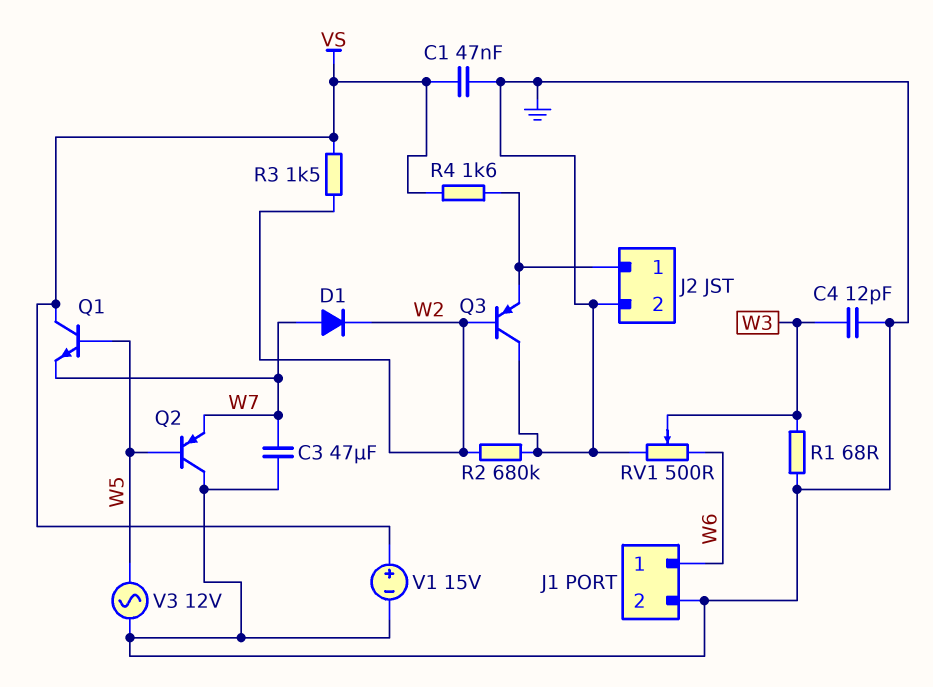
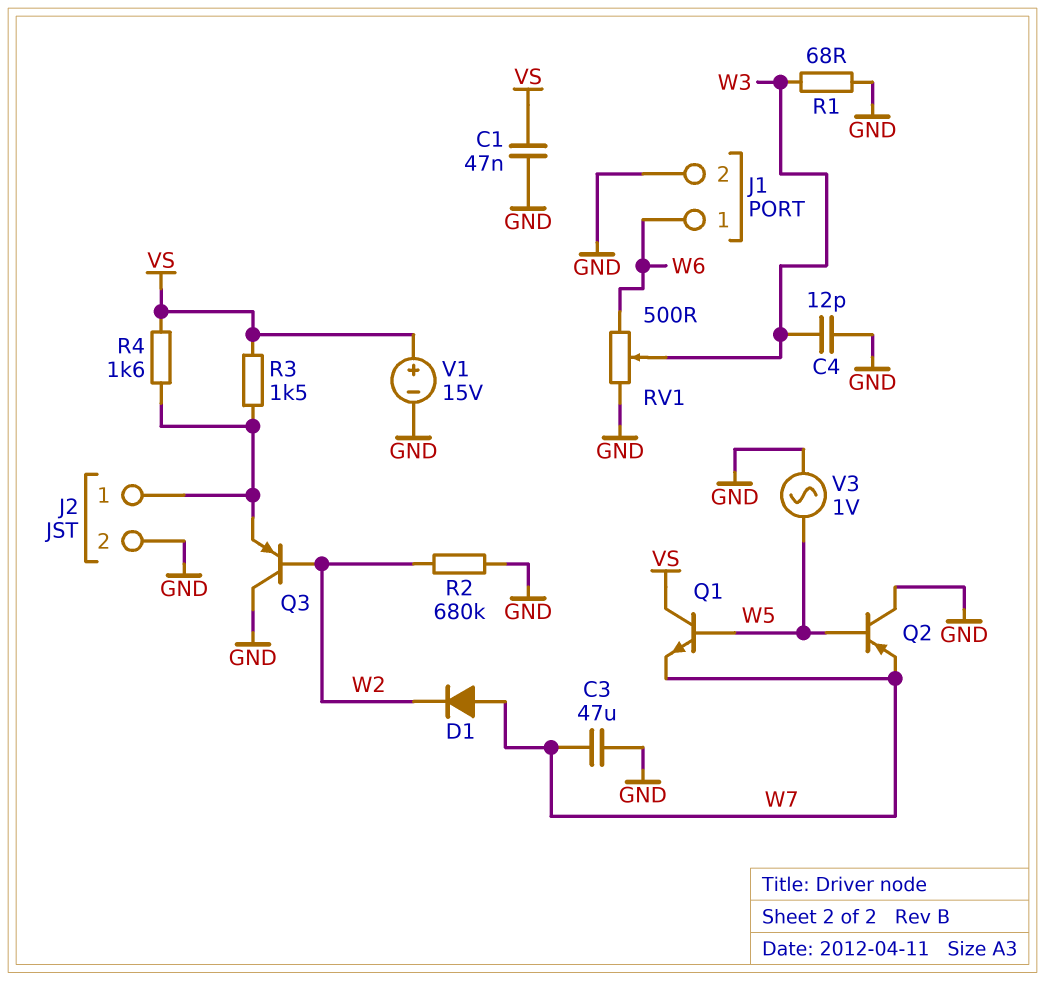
R3: 1.5k (VS, W2) -> 1.5k (J2/1, VS)
V3: AC 12V (GND, W5) -> AC 1V (GND, W5)

